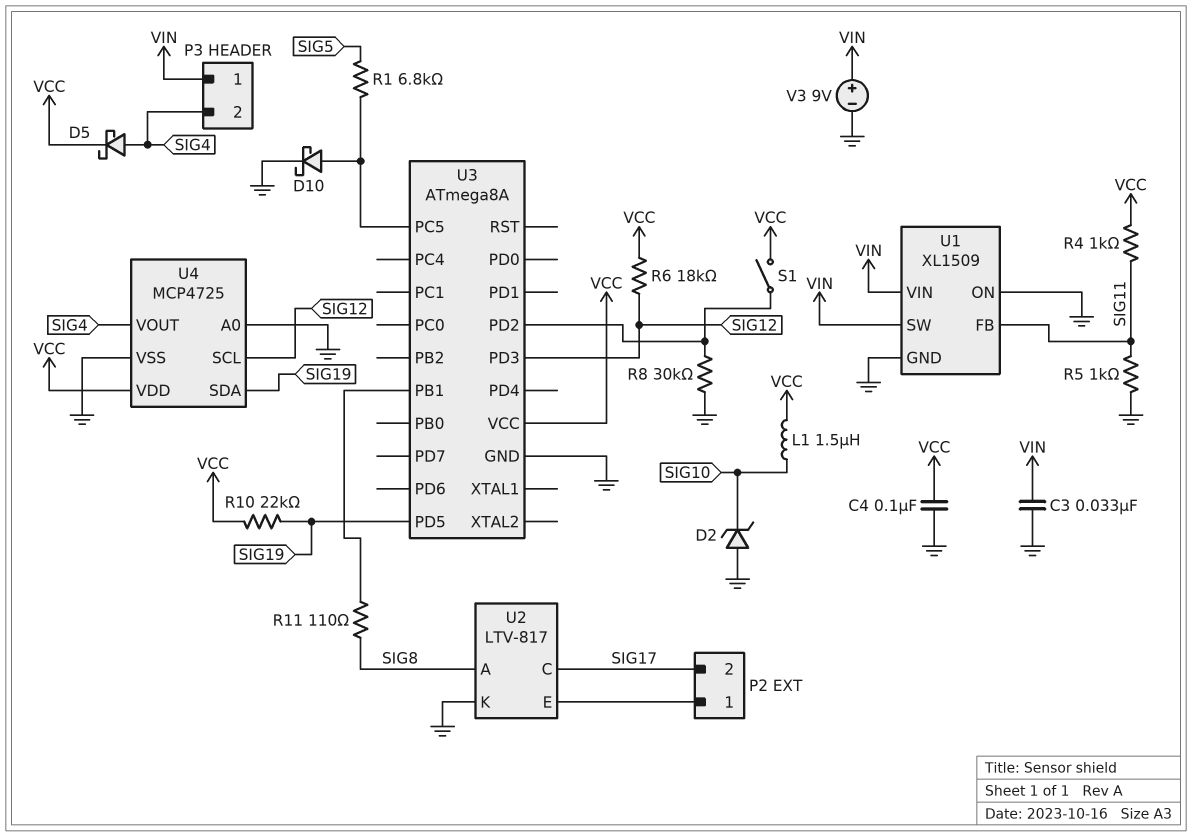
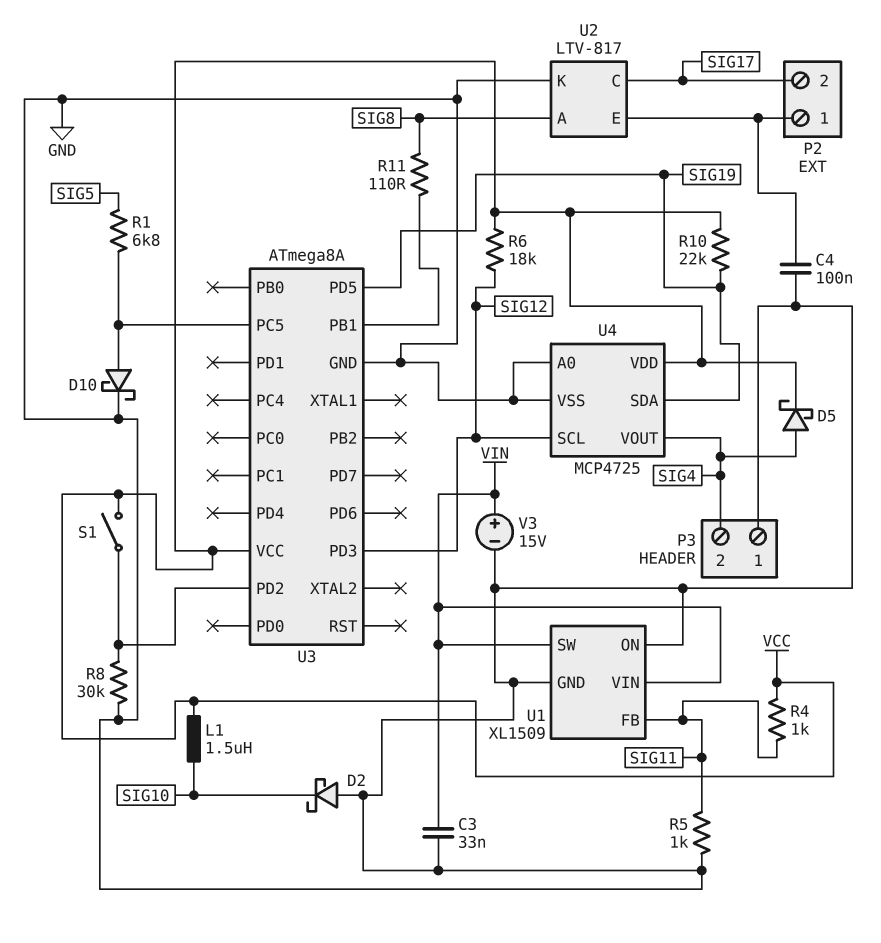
C4: 100nF (GND, VCC) -> 100nF (GND, P2/1)
D2: zener (A GND, K SIG10) -> schottky (A GND, K SIG10)
P3 pin 1: VIN -> GND
V3: 9V (plus VIN, minus GND) -> 15V (plus VIN, minus GND)

